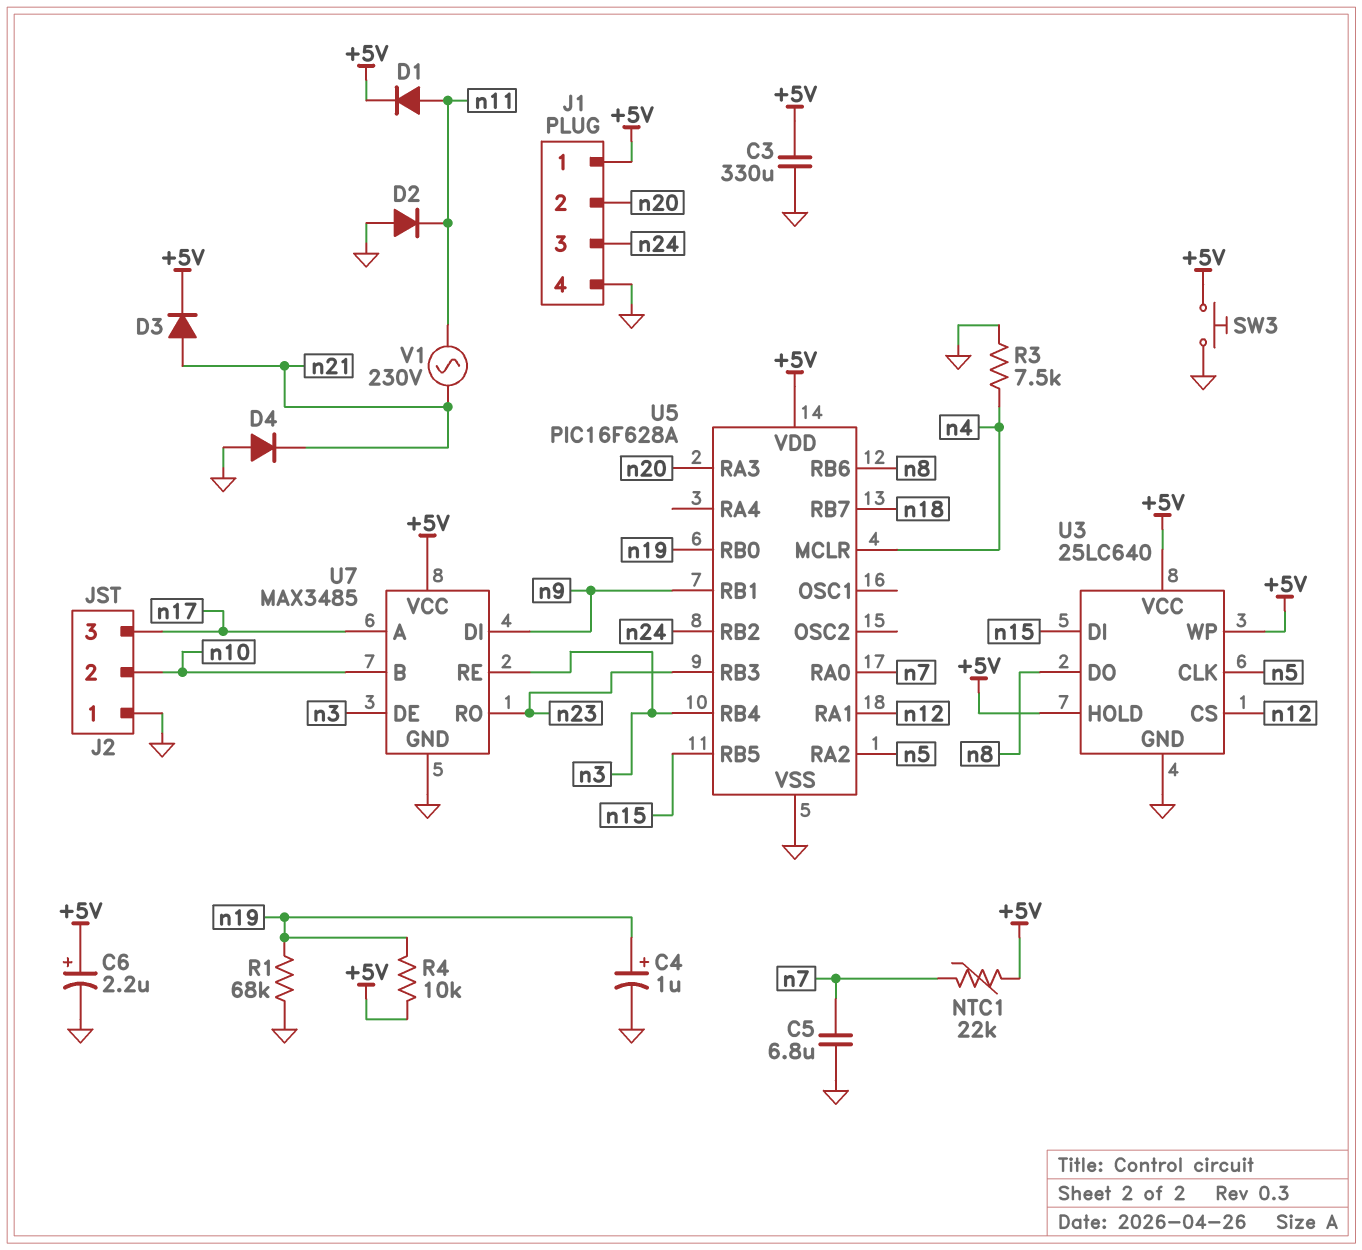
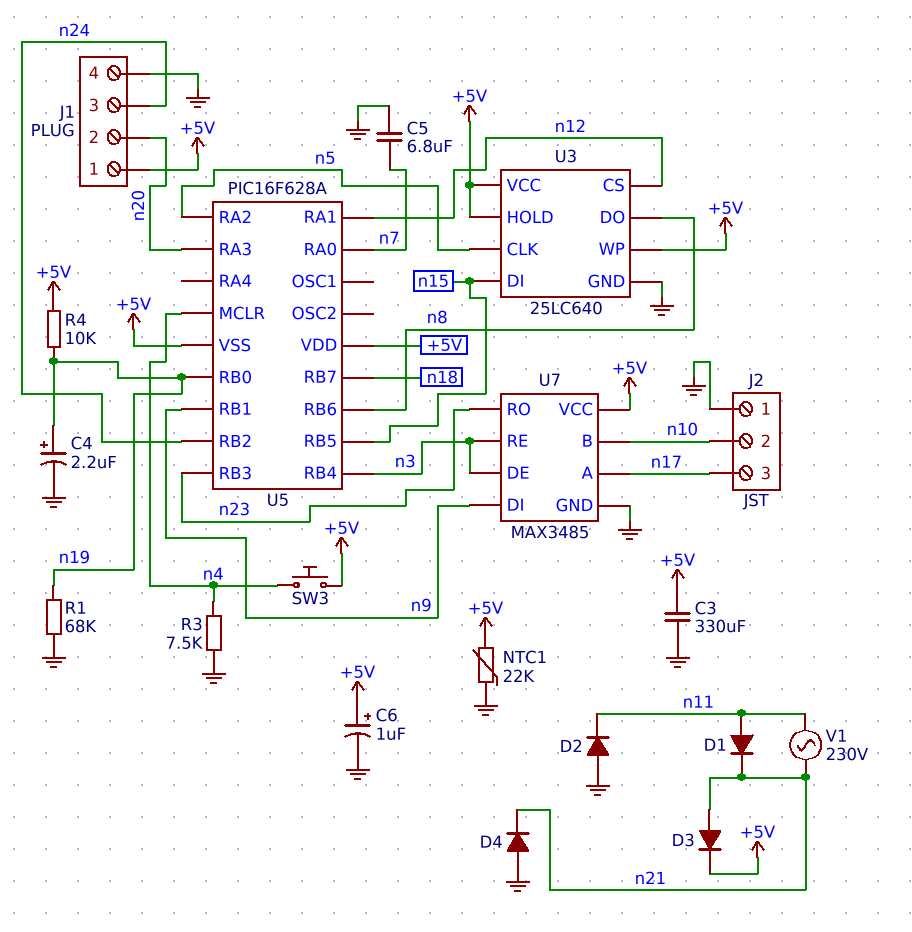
C4: 1uF (plus n19, minus GND) -> 2.2uF (plus n19, minus GND)
C6: 2.2uF (plus +5V, minus GND) -> 1uF (plus +5V, minus GND)
D1: diode (A n11, K +5V) -> diode (A n11, K n21)
NTC1: 22k (+5V, n7) -> 22k (+5V, GND)
SW3: button (+5V, GND) -> button (+5V, n4)
U5 pin VSS: GND -> +5V

